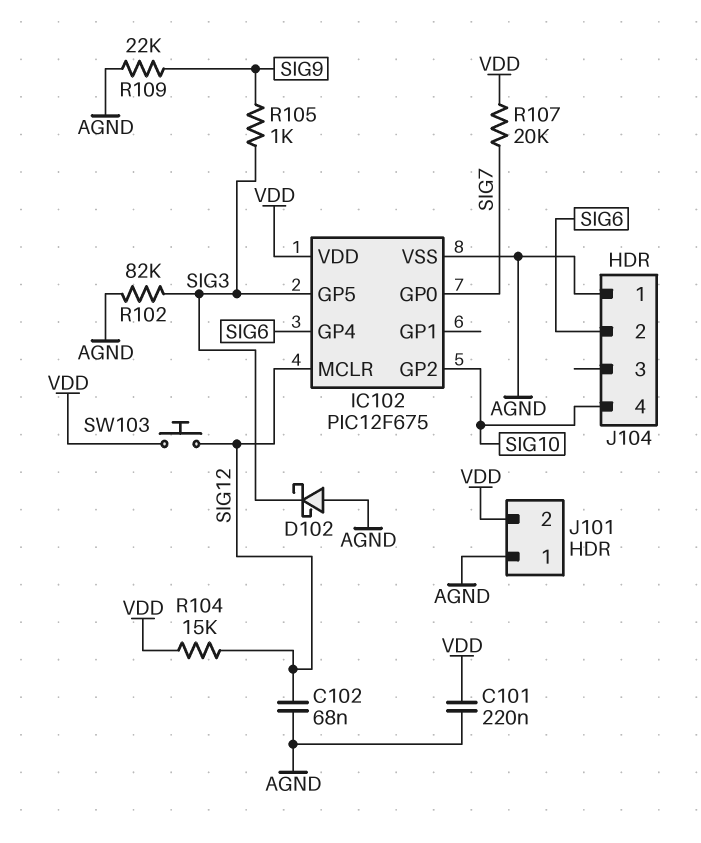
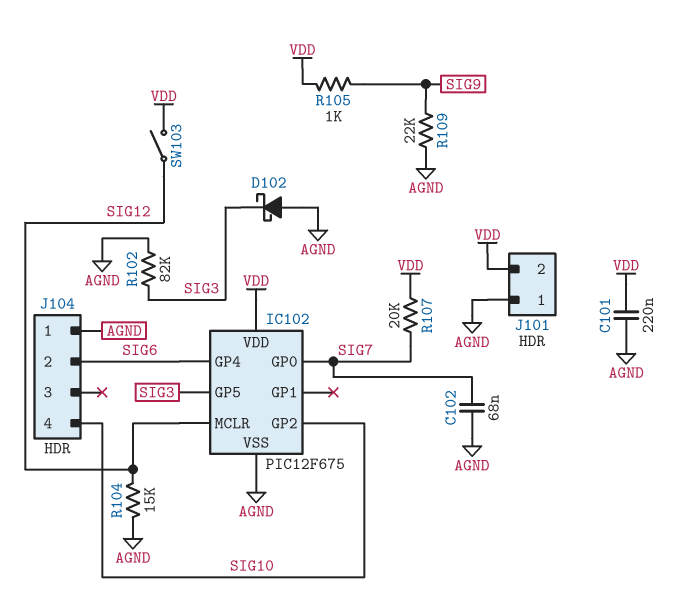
C102: 68nF (AGND, SIG12) -> 68nF (AGND, SIG7)
R104: 15k (SIG12, VDD) -> 15k (AGND, SIG12)
R105: 1k (SIG3, SIG9) -> 1k (SIG9, VDD)
SW103: button (SIG12, VDD) -> switch (SIG12, VDD)

